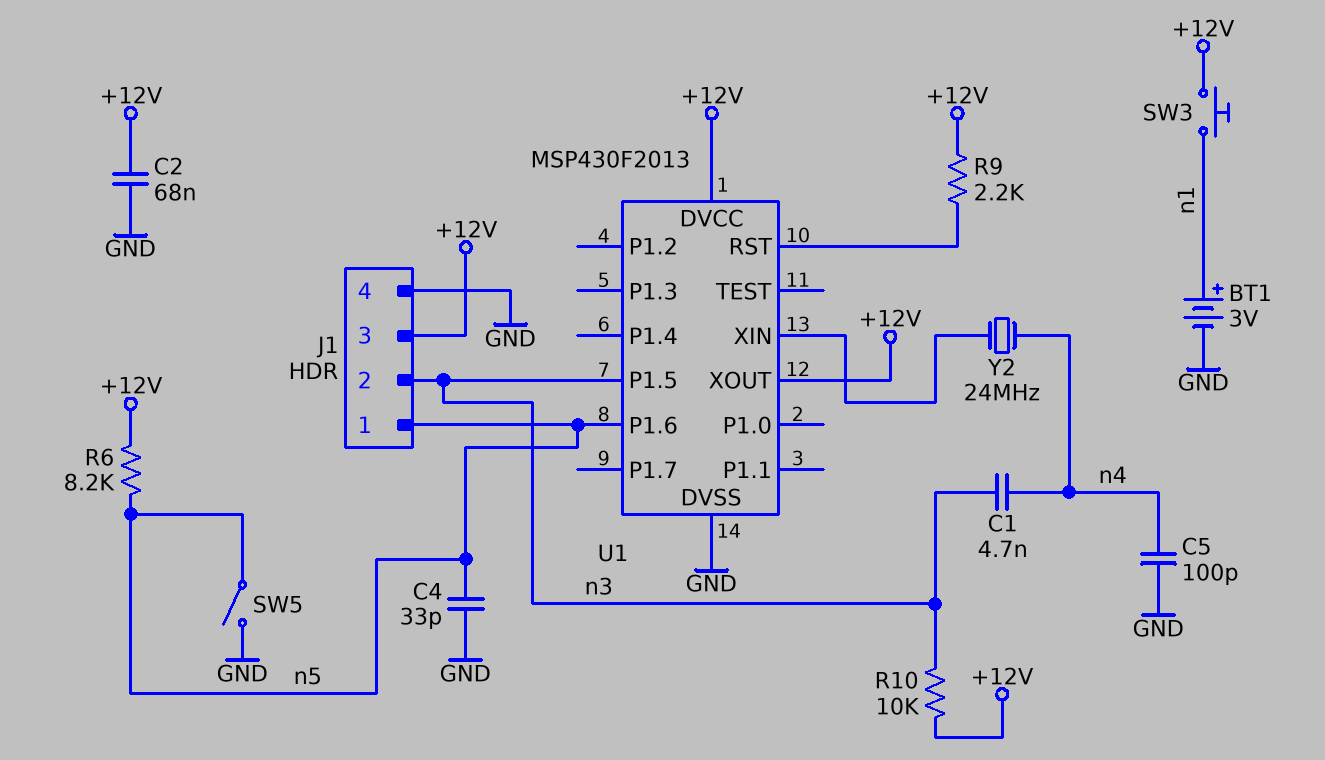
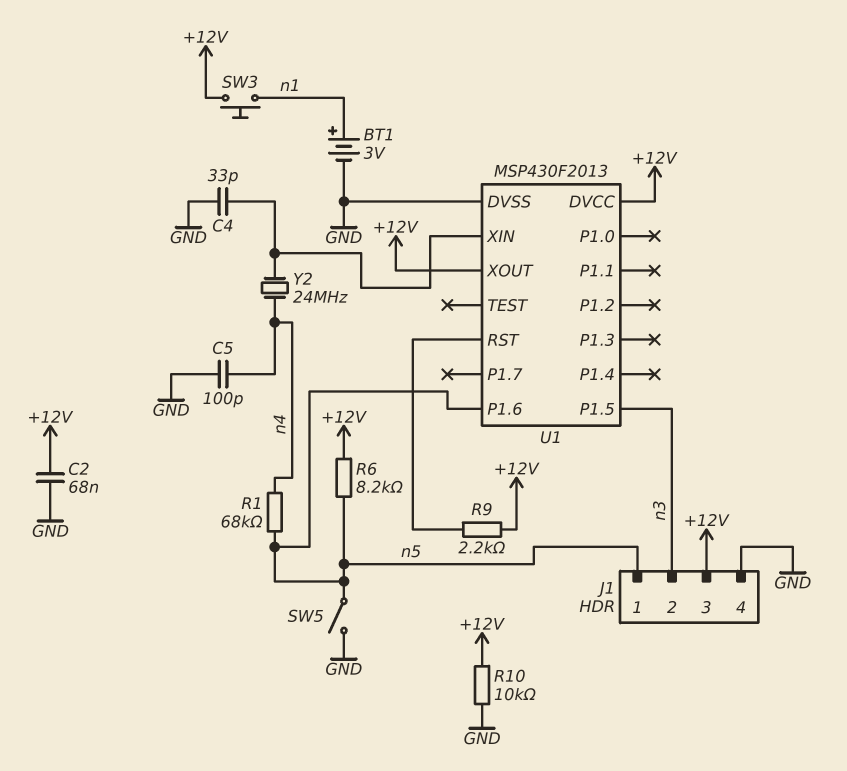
C1: 4.7nF (n3, n4) -> none
C4: 33pF (GND, n5) -> 33pF (GND, U1/XIN)
R1: none -> 68k (n4, n5)
R10: 10k (+12V, n3) -> 10k (+12V, GND)

